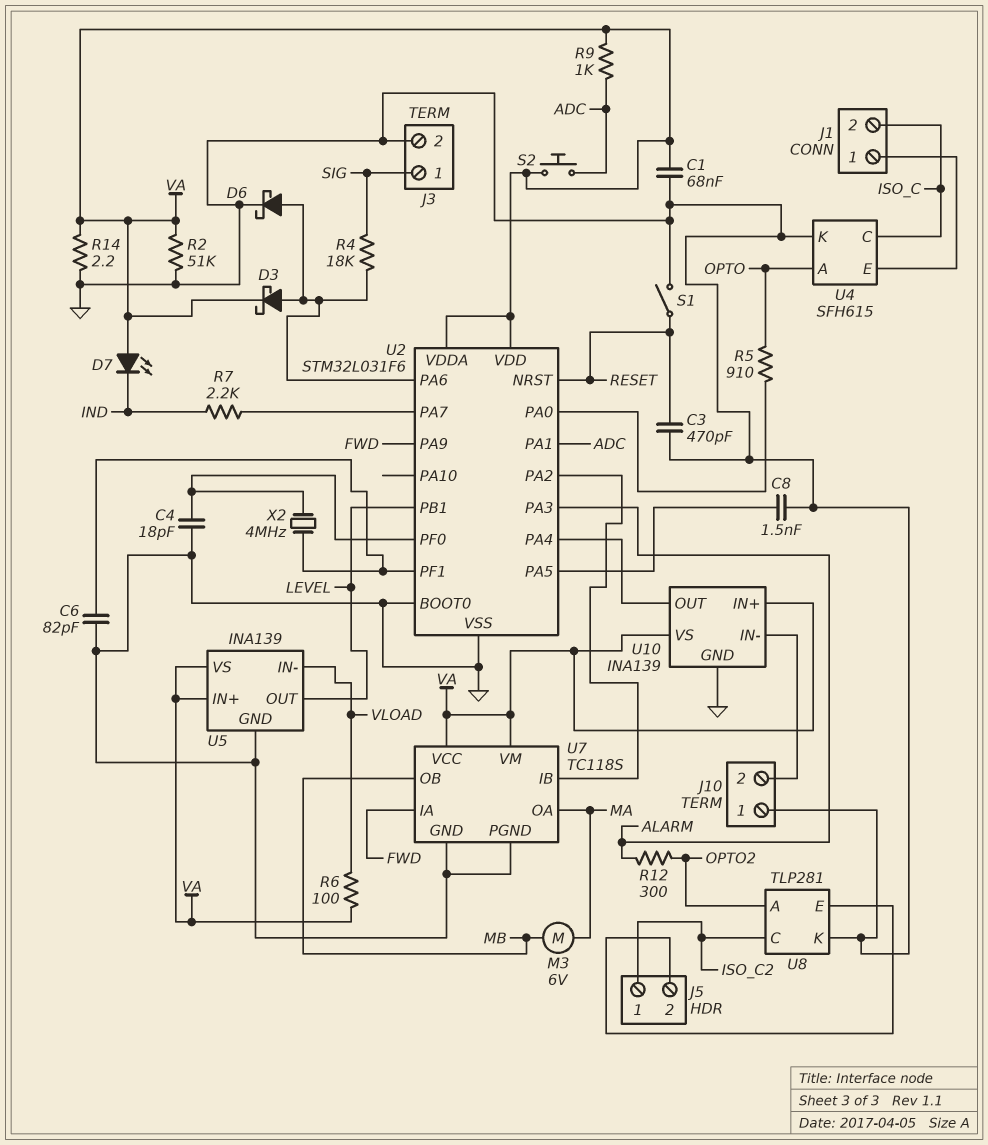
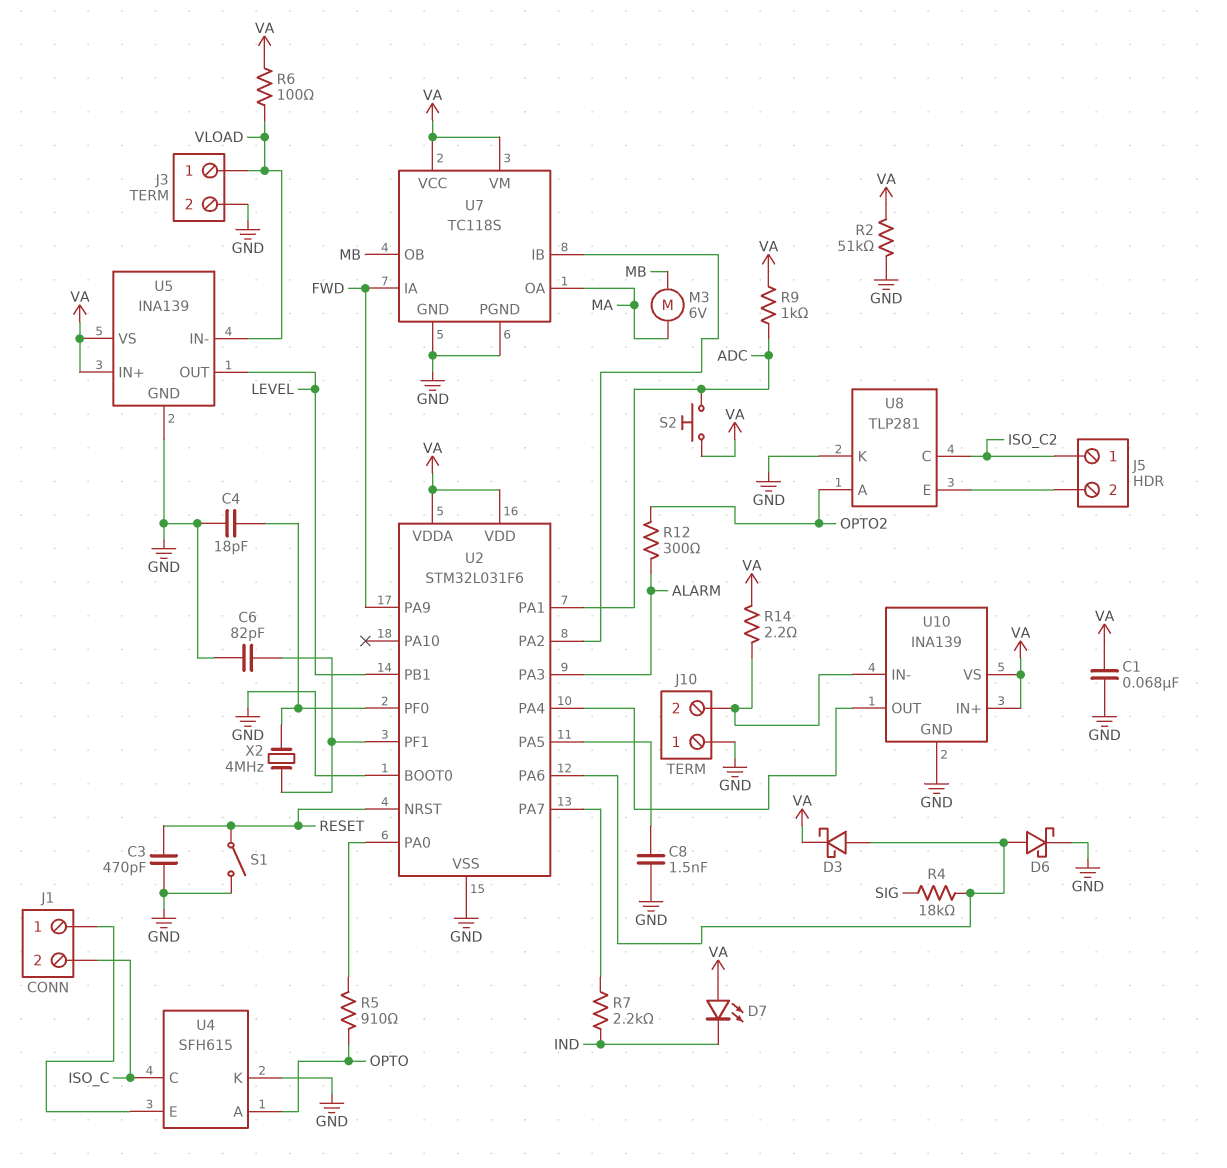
J3 pin 1: SIG -> VLOAD
R14: 2.2 (GND, VA) -> 2.2 (J10/2, VA)

